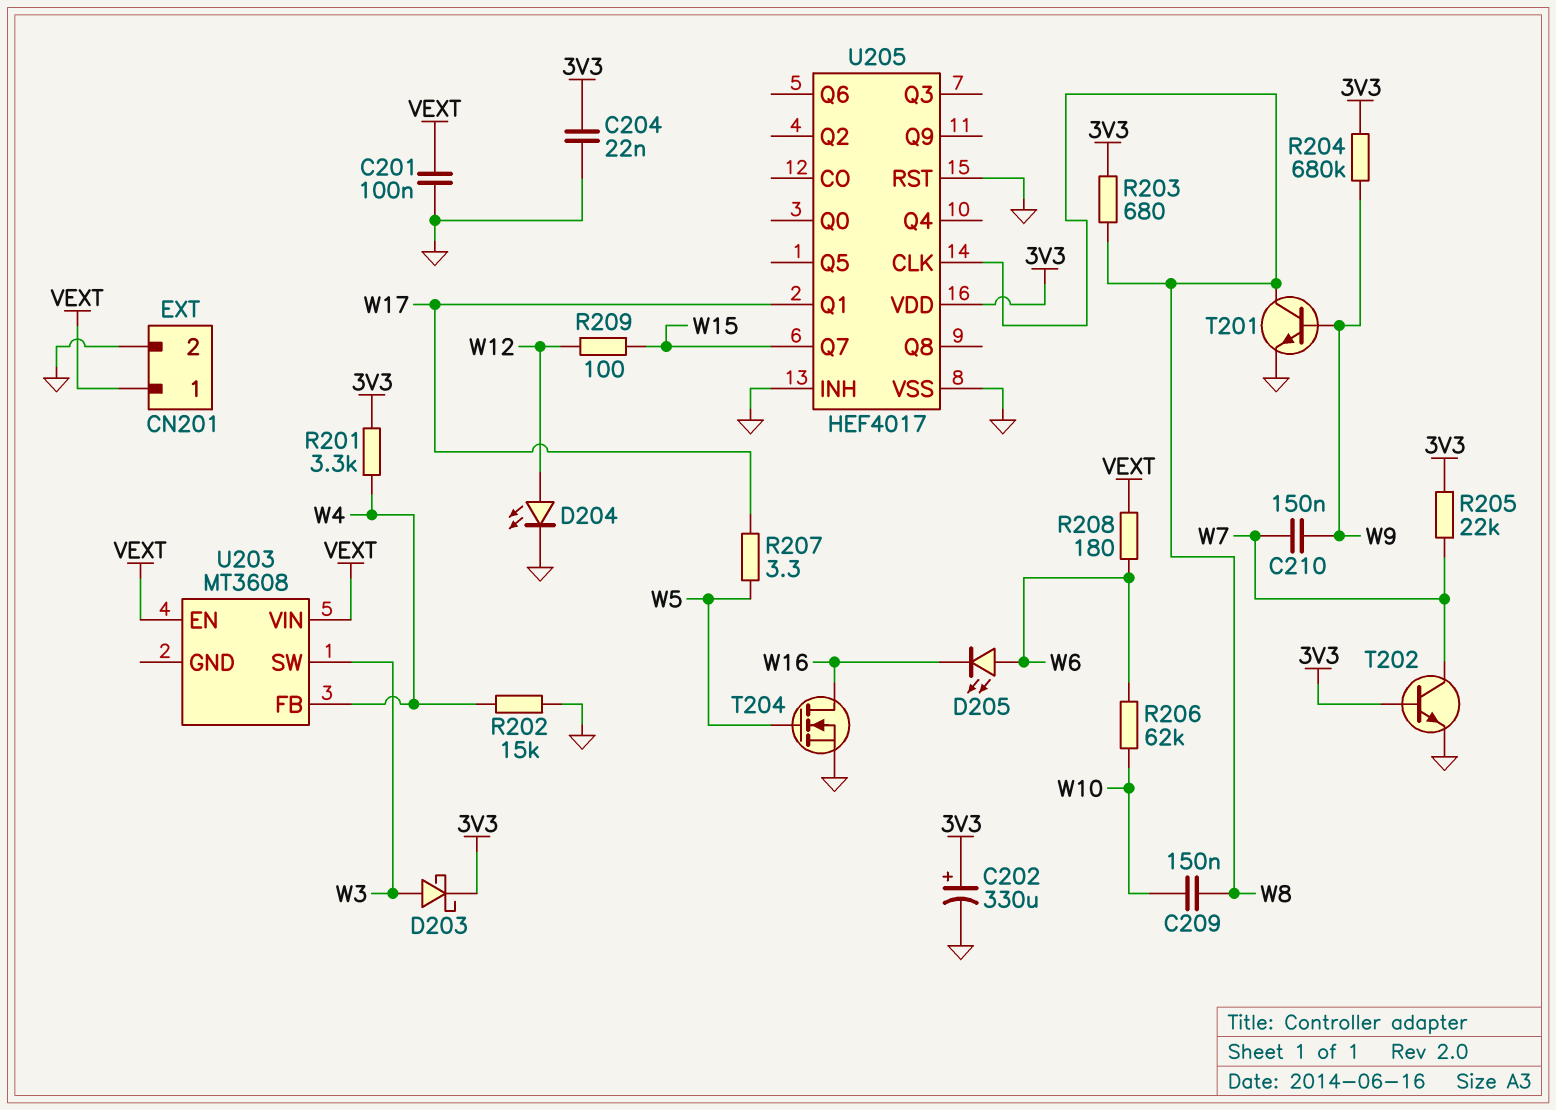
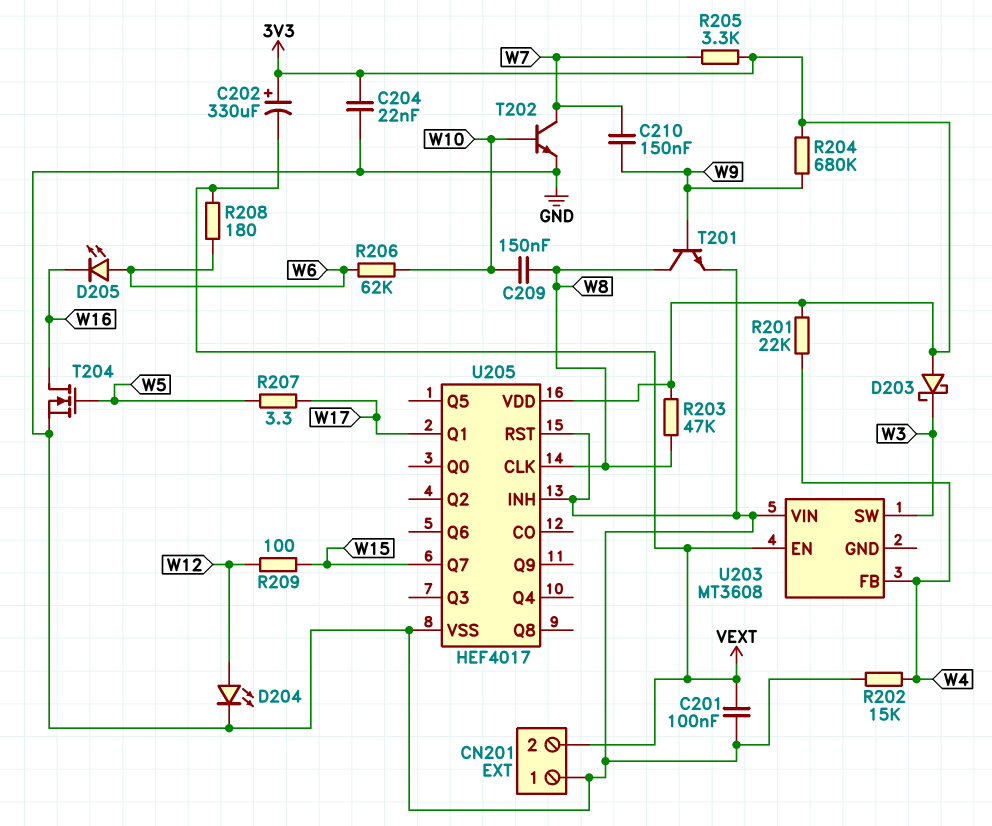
C202: 330uF (plus 3V3, minus GND) -> 330uF (plus 3V3, minus VEXT)
CN201 pin 1: VEXT -> GND
CN201 pin 2: GND -> VEXT
D203: schottky (A W3, K 3V3) -> schottky (A 3V3, K W3)
R201: 3.3k (3V3, W4) -> 22k (3V3, W4)
R203: 680 (3V3, W8) -> 47k (3V3, W8)
R205: 22k (3V3, W7) -> 3.3k (3V3, W7)
T202: NPN (B 3V3, C W7, E GND) -> NPN (B W10, C W7, E GND)
U203 pin VIN: VEXT -> GND

